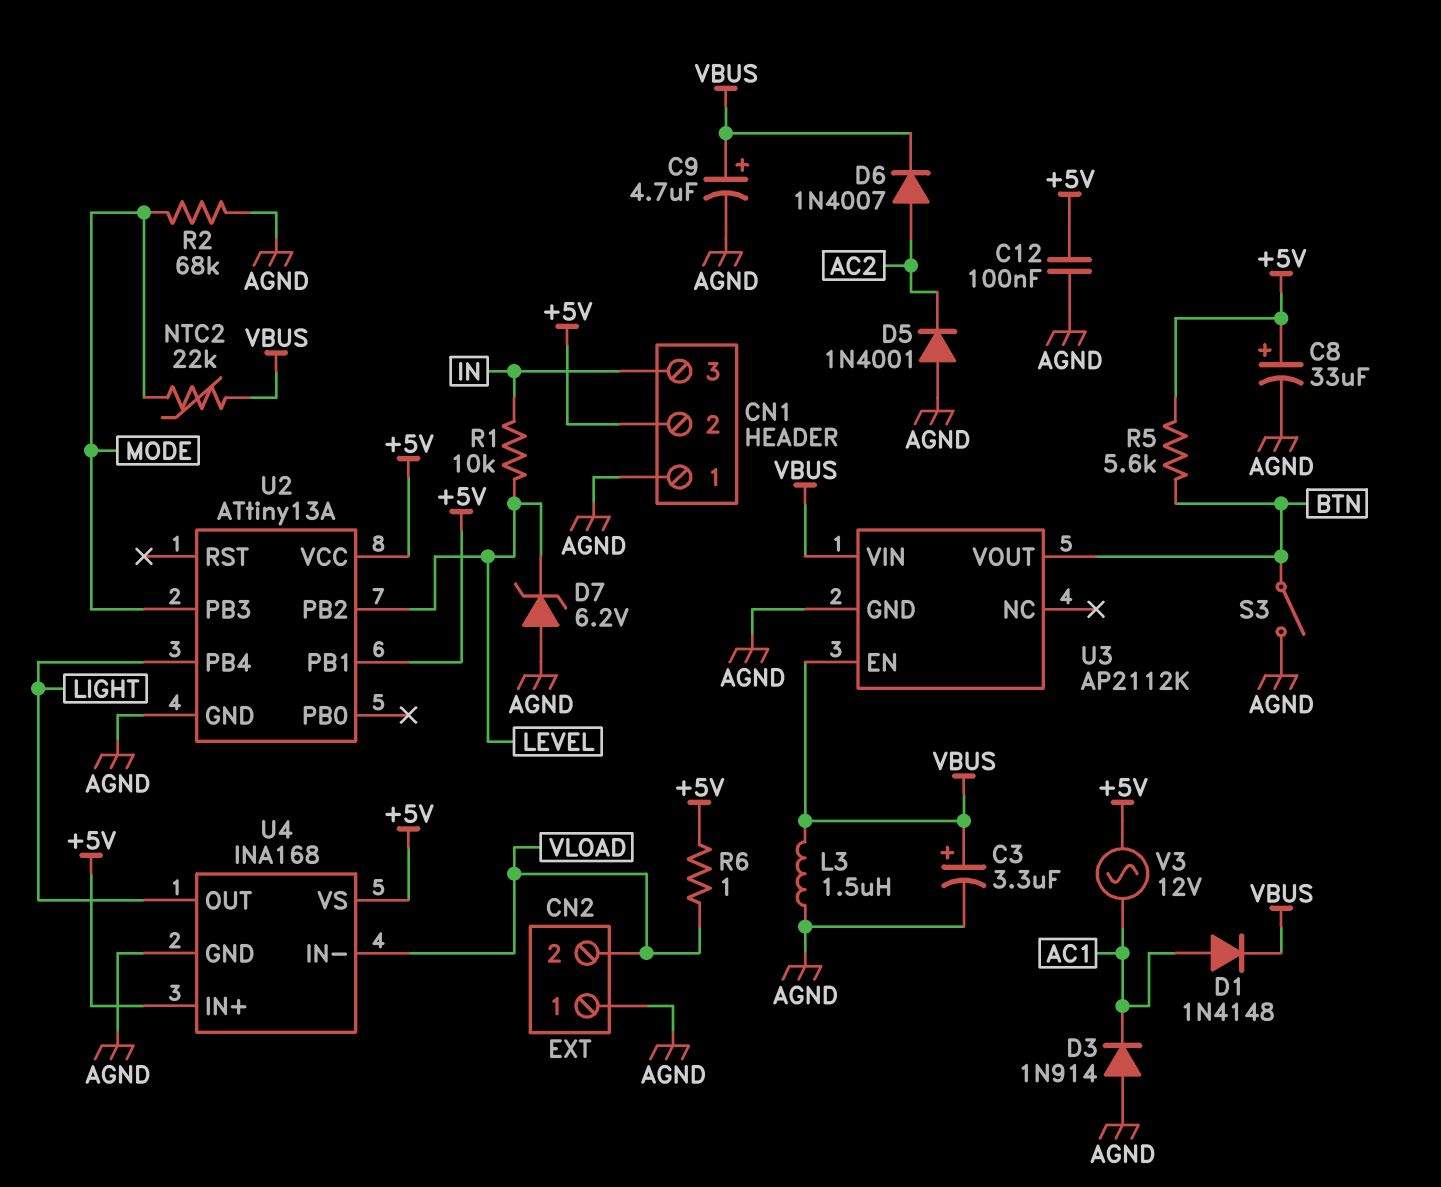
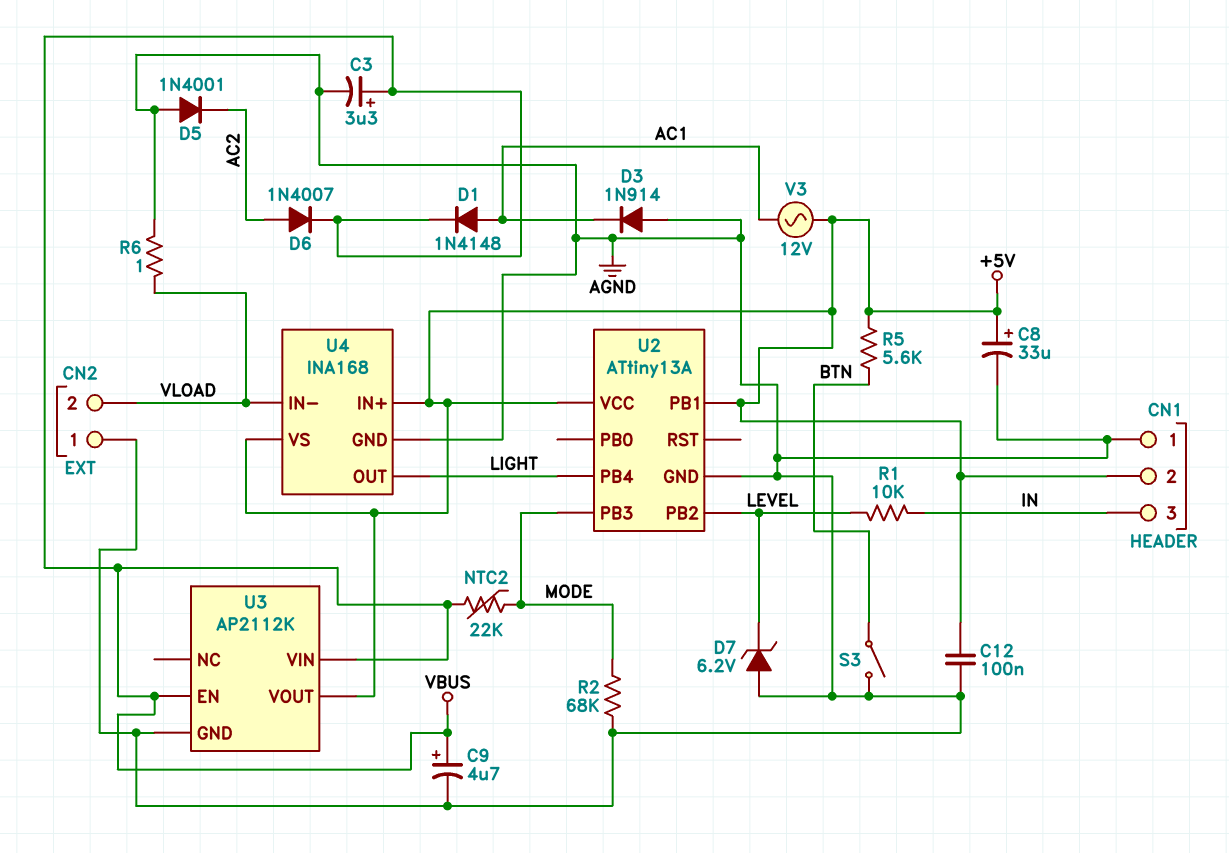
L3: 1.5uH (AGND, VBUS) -> none
R6: 1 (+5V, VLOAD) -> 1 (AGND, VLOAD)
U3 pin VOUT: BTN -> +5V

